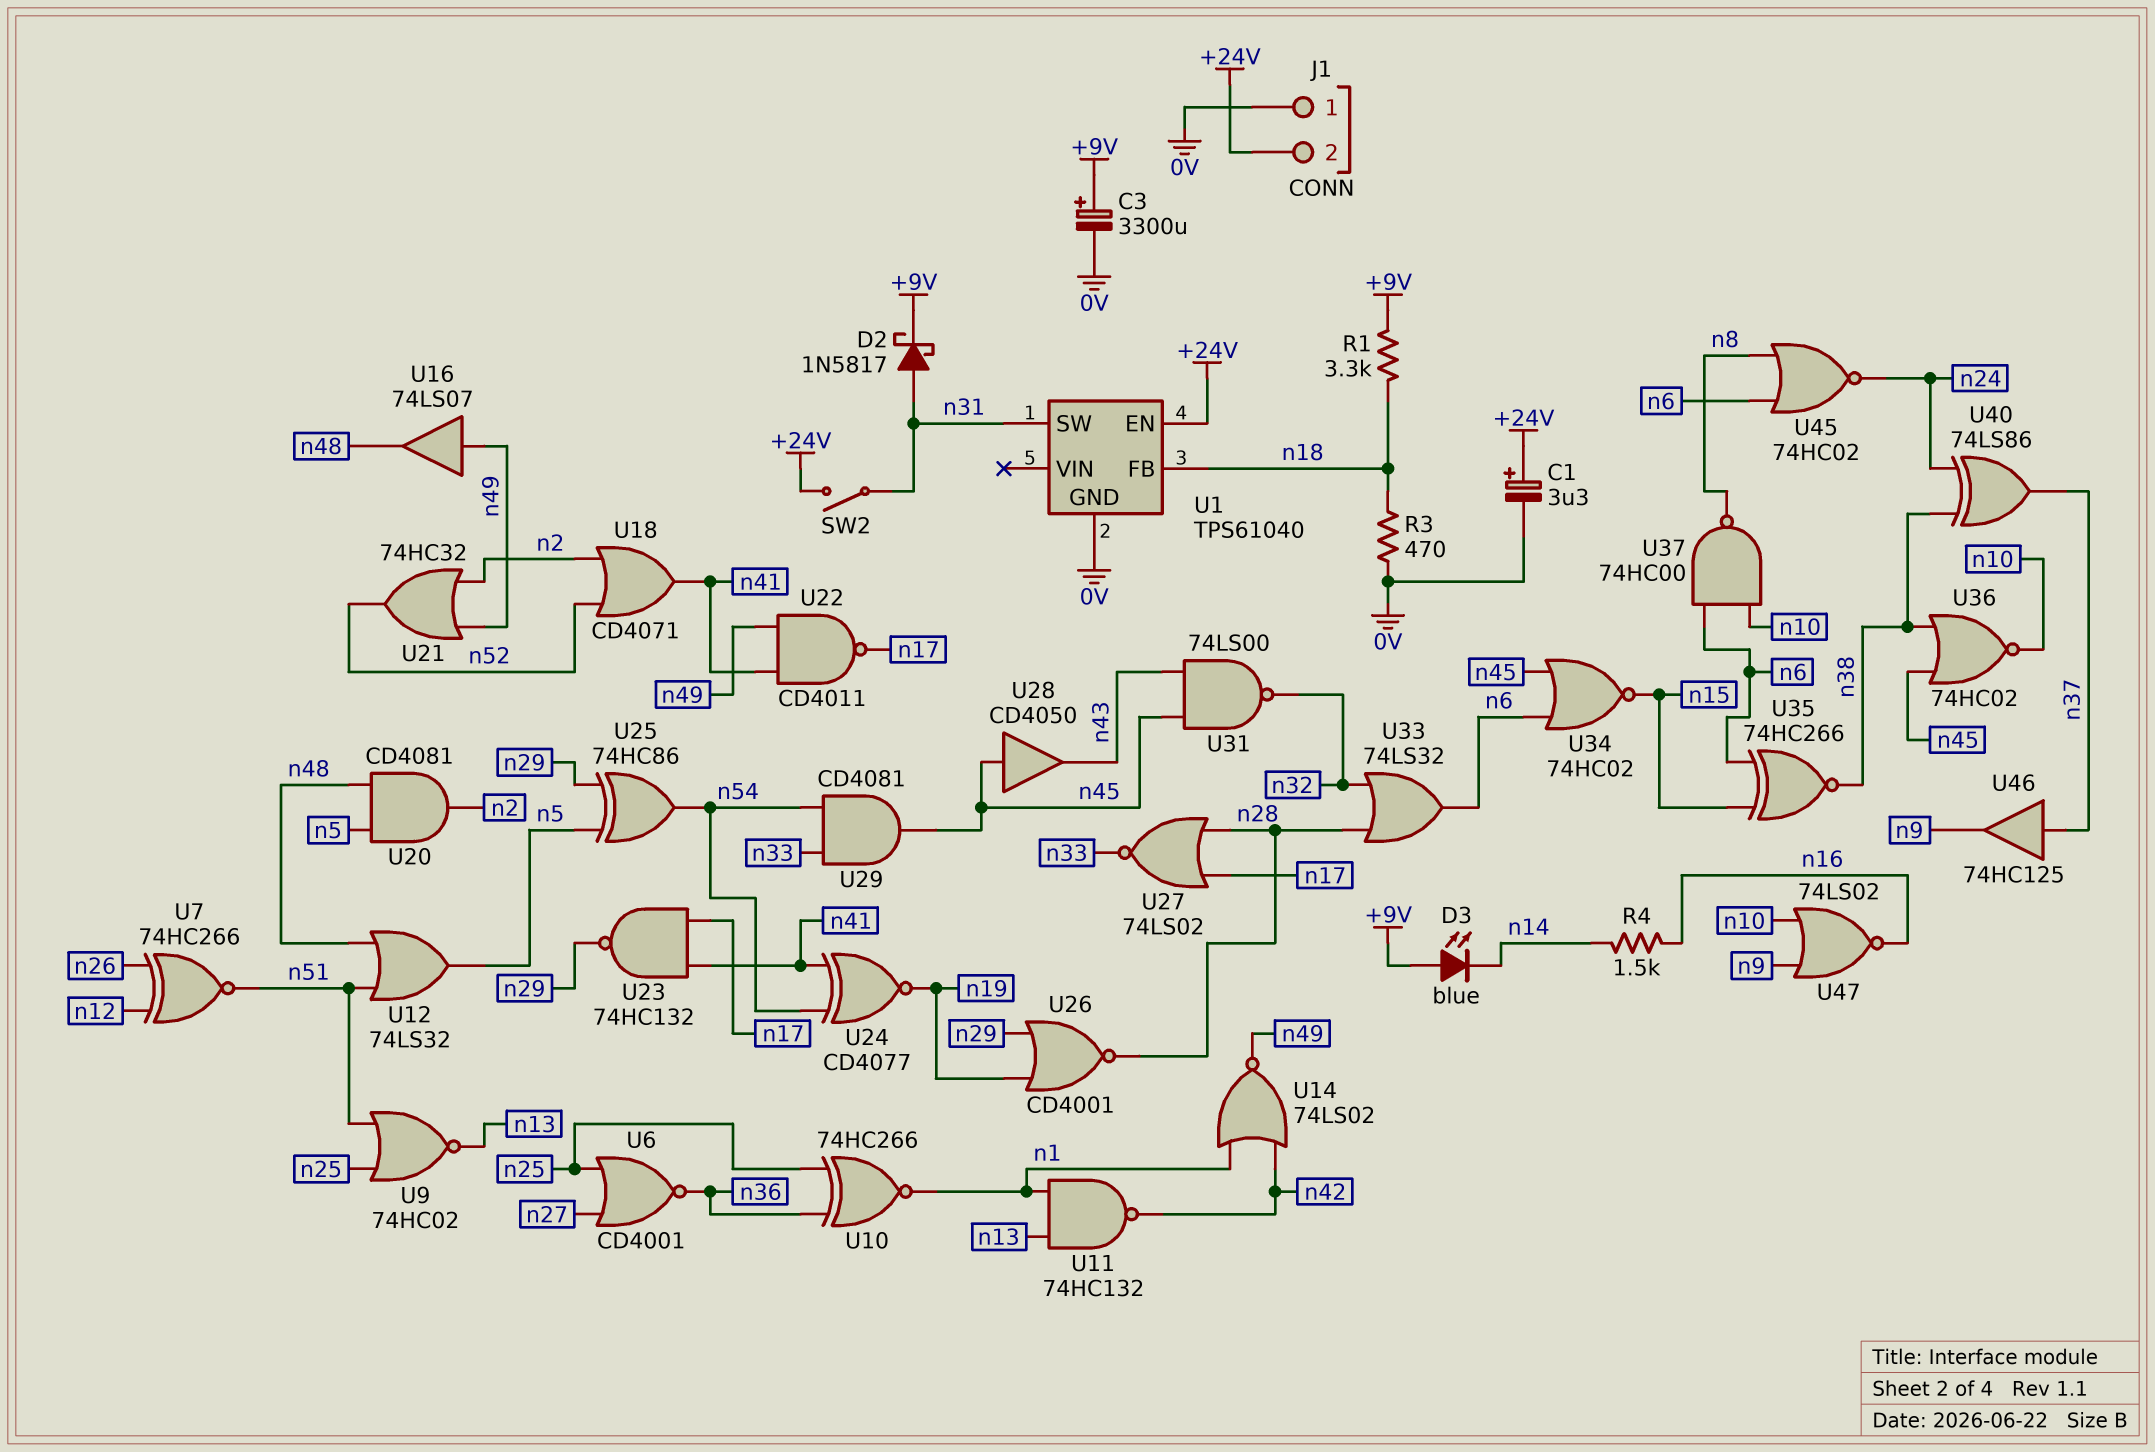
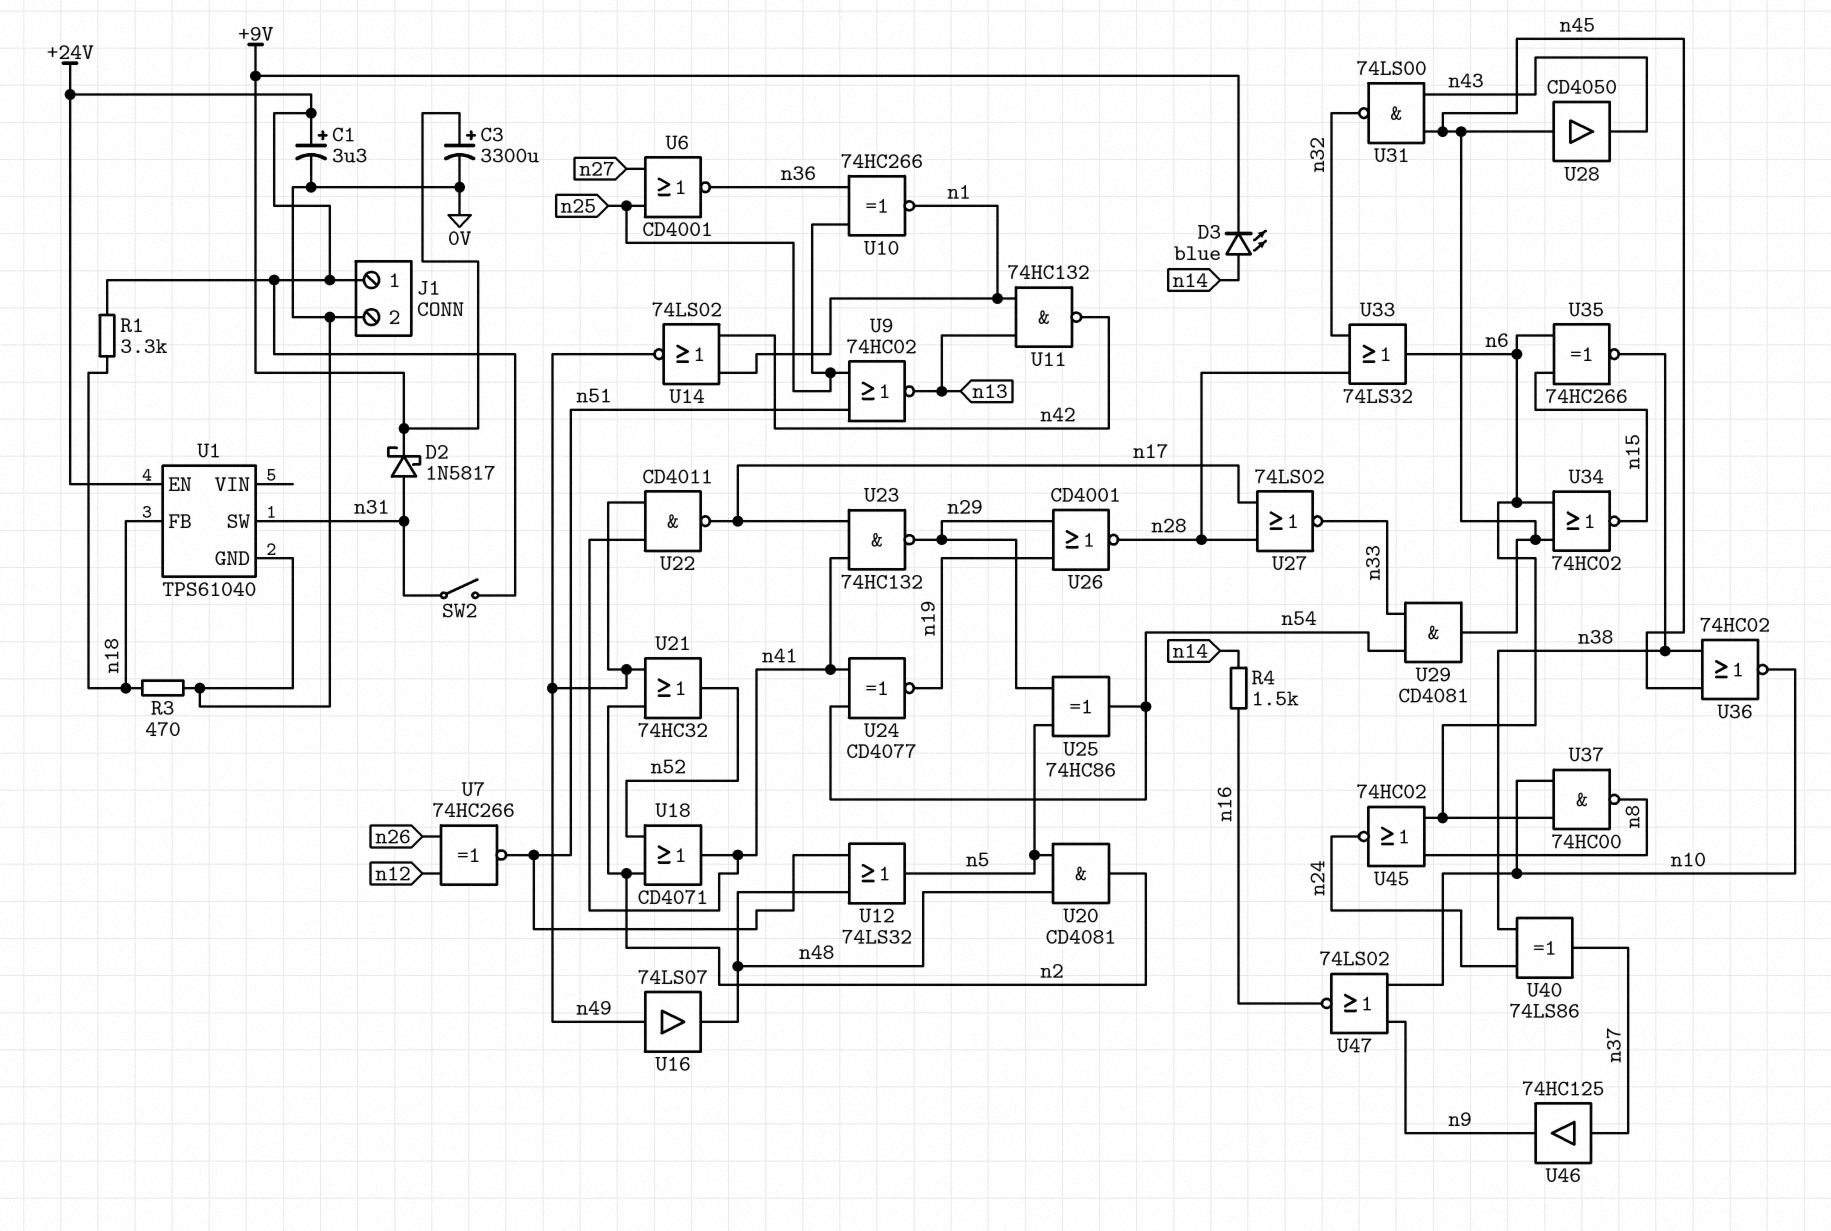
D3: LED blue (A +9V, K n14) -> LED blue (A n14, K +9V)
J1 pin 1: 0V -> +24V
J1 pin 2: +24V -> 0V
R1: 3.3k (+9V, n18) -> 3.3k (+24V, n18)

